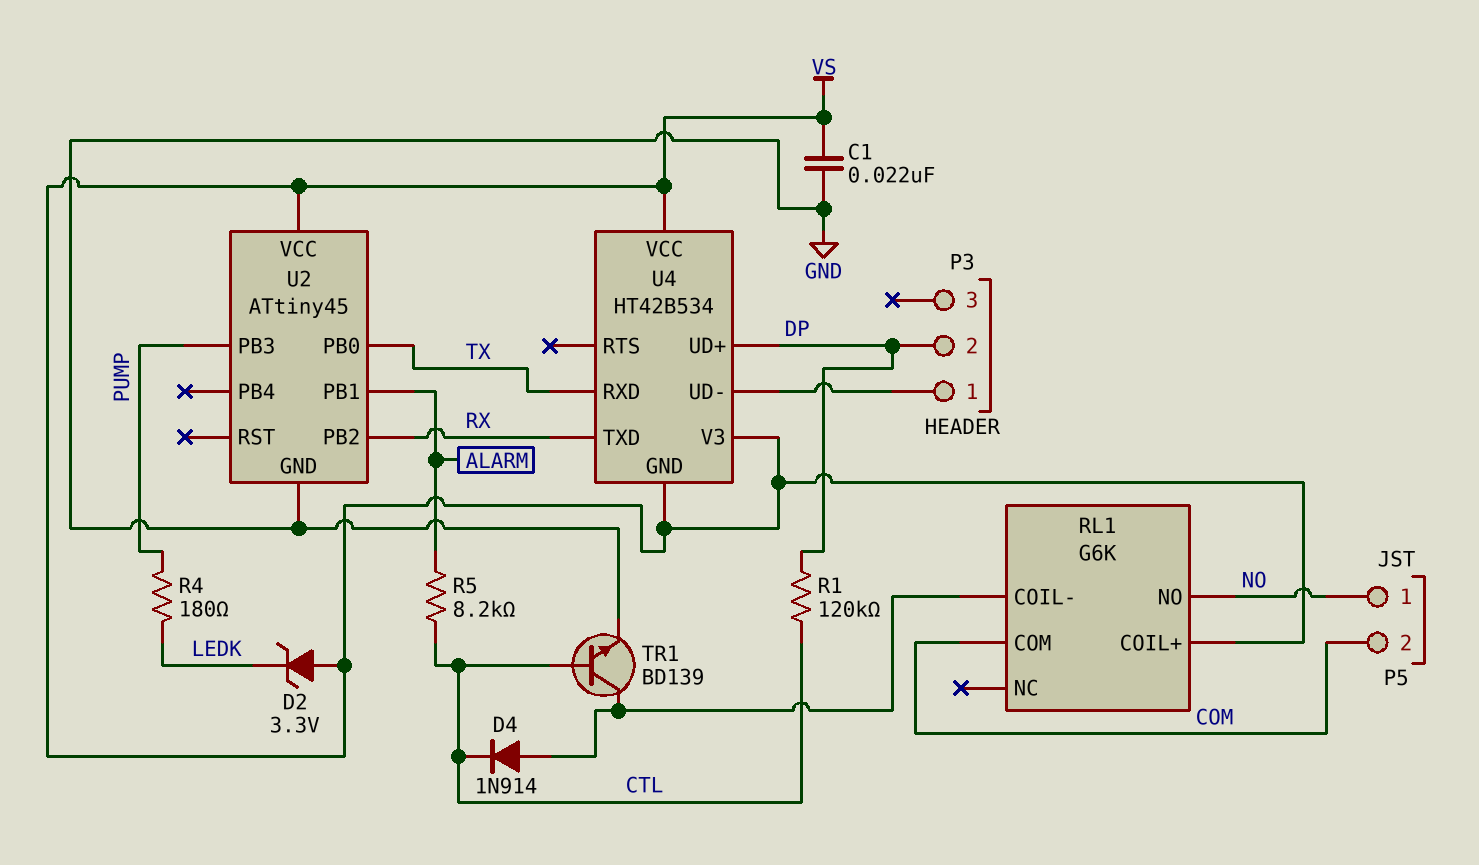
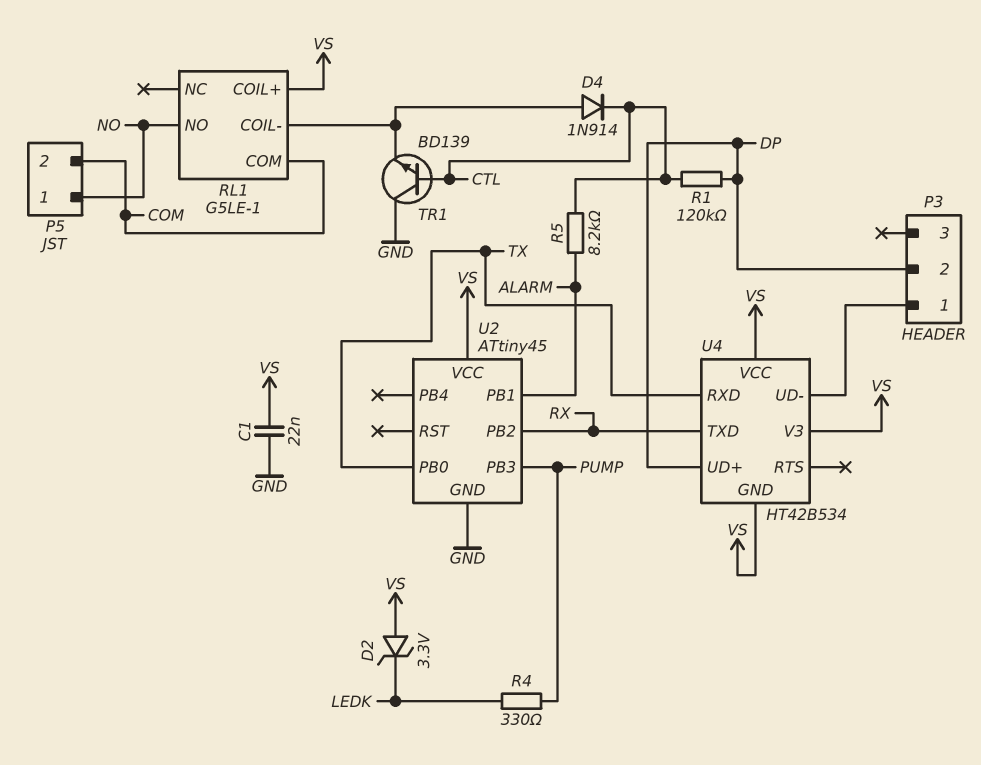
R4: 180 (LEDK, PUMP) -> 330 (LEDK, PUMP)
RL1: G6K -> G5LE-1
TR1: NPN BD139 (B CTL, C RL1/COIL-, E GND) -> NPN BD139 (B CTL, C GND, E RL1/COIL-)

